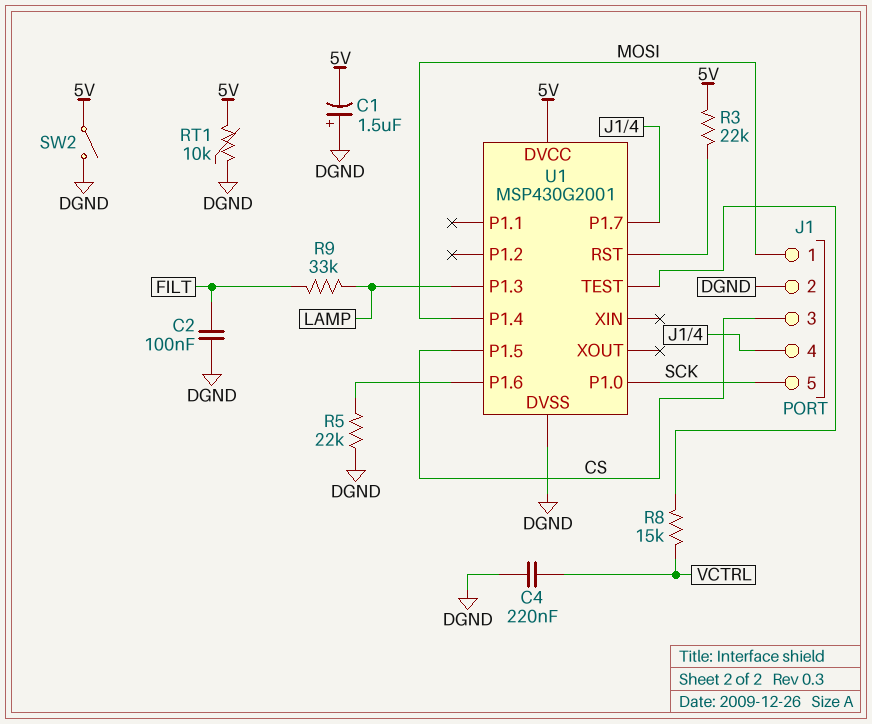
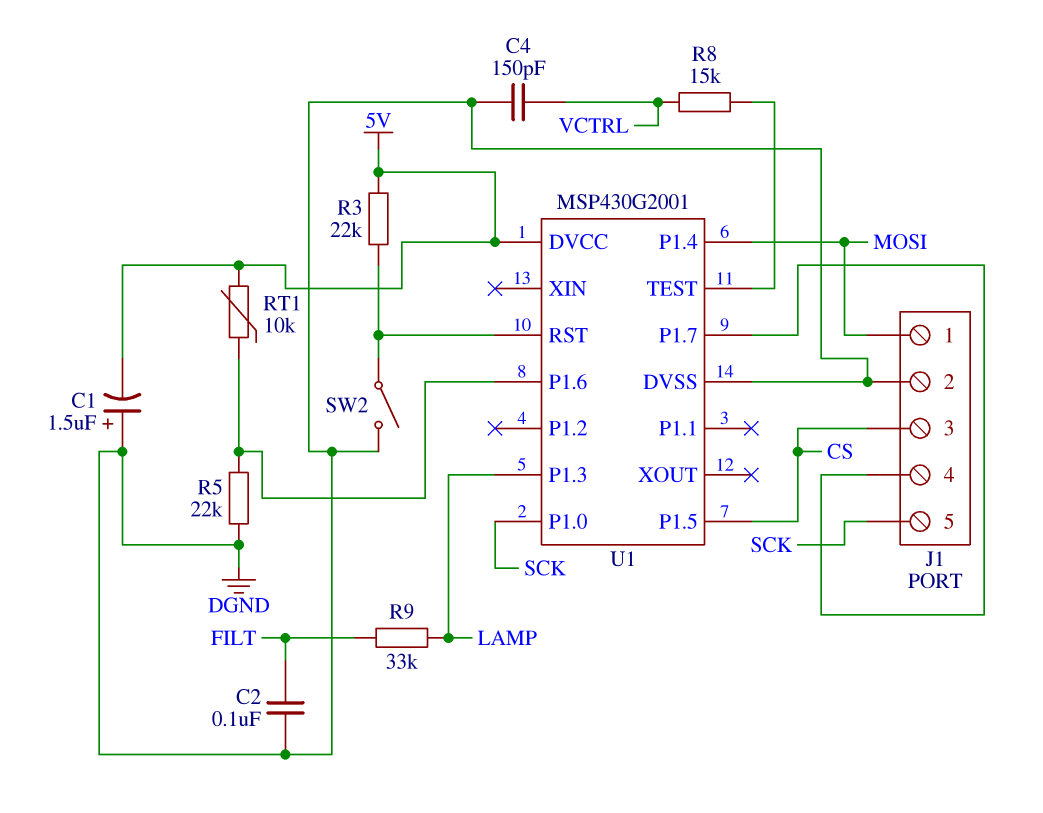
C4: 220nF (DGND, VCTRL) -> 150pF (DGND, VCTRL)
RT1: 10k (5V, DGND) -> 10k (5V, U1/P1.6)
SW2: switch (5V, DGND) -> switch (DGND, U1/RST)

